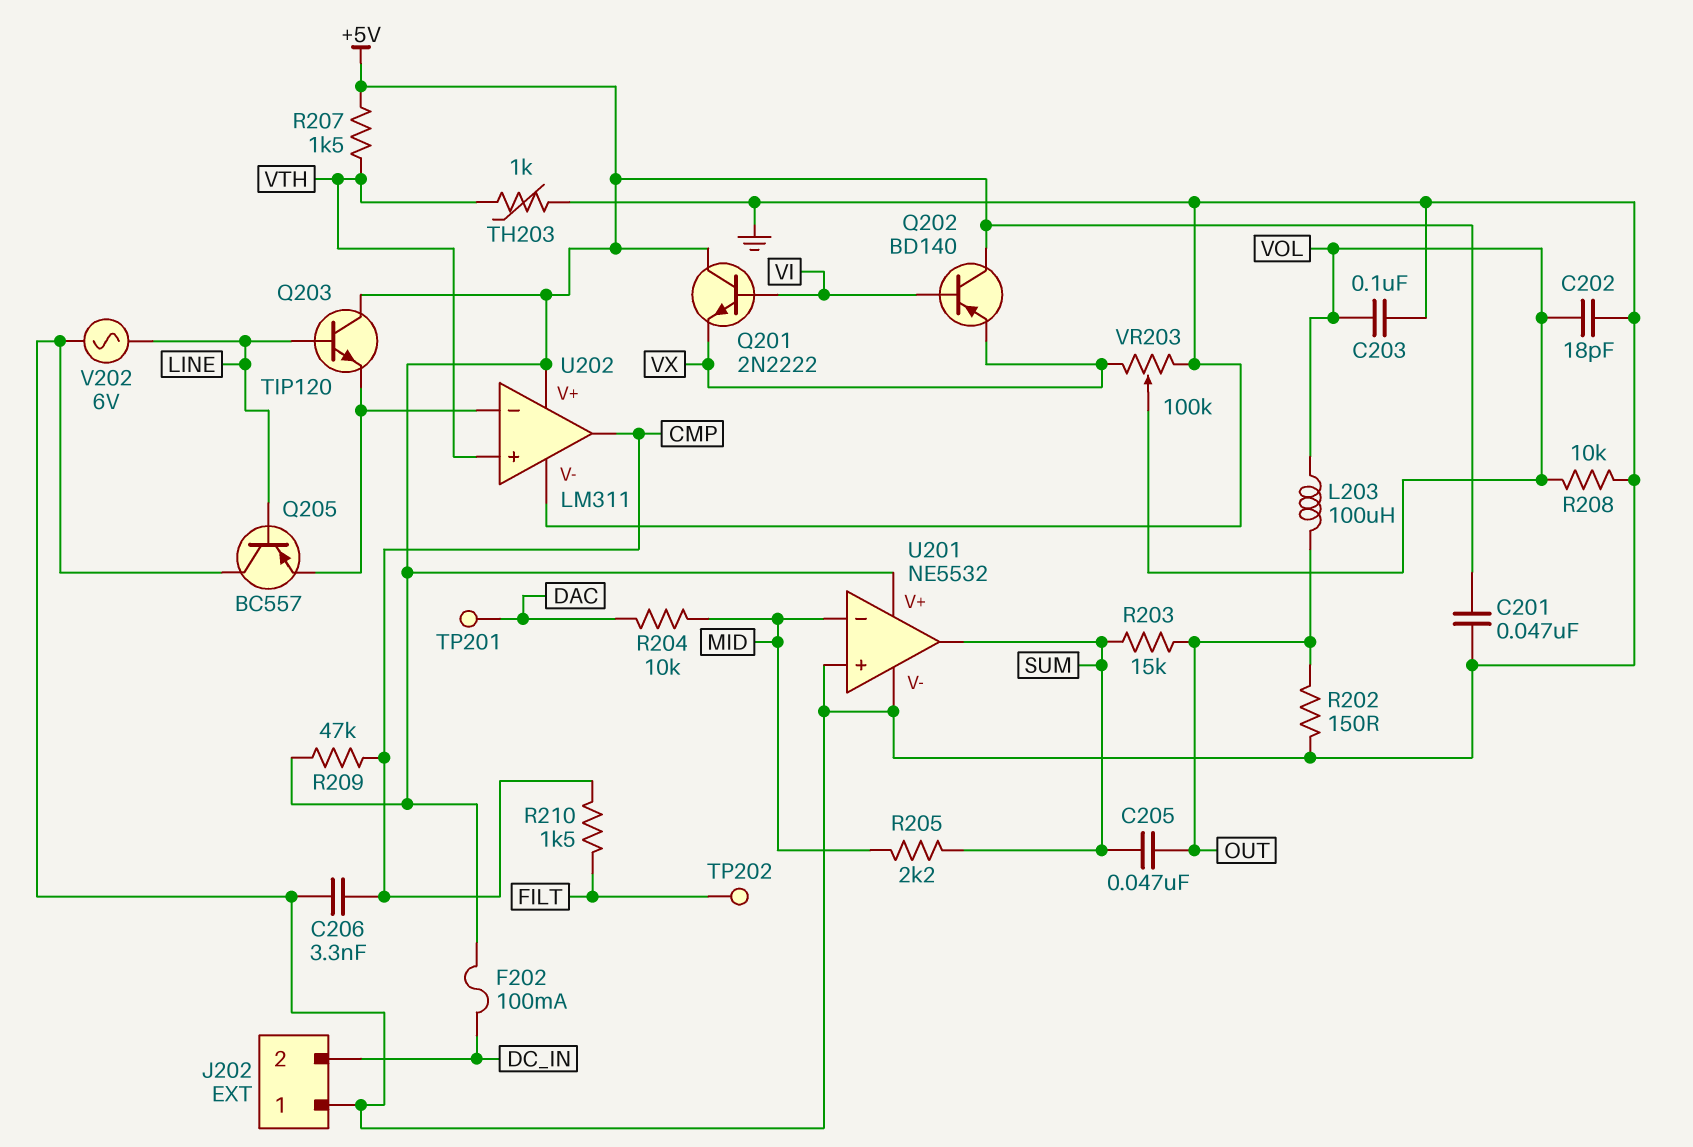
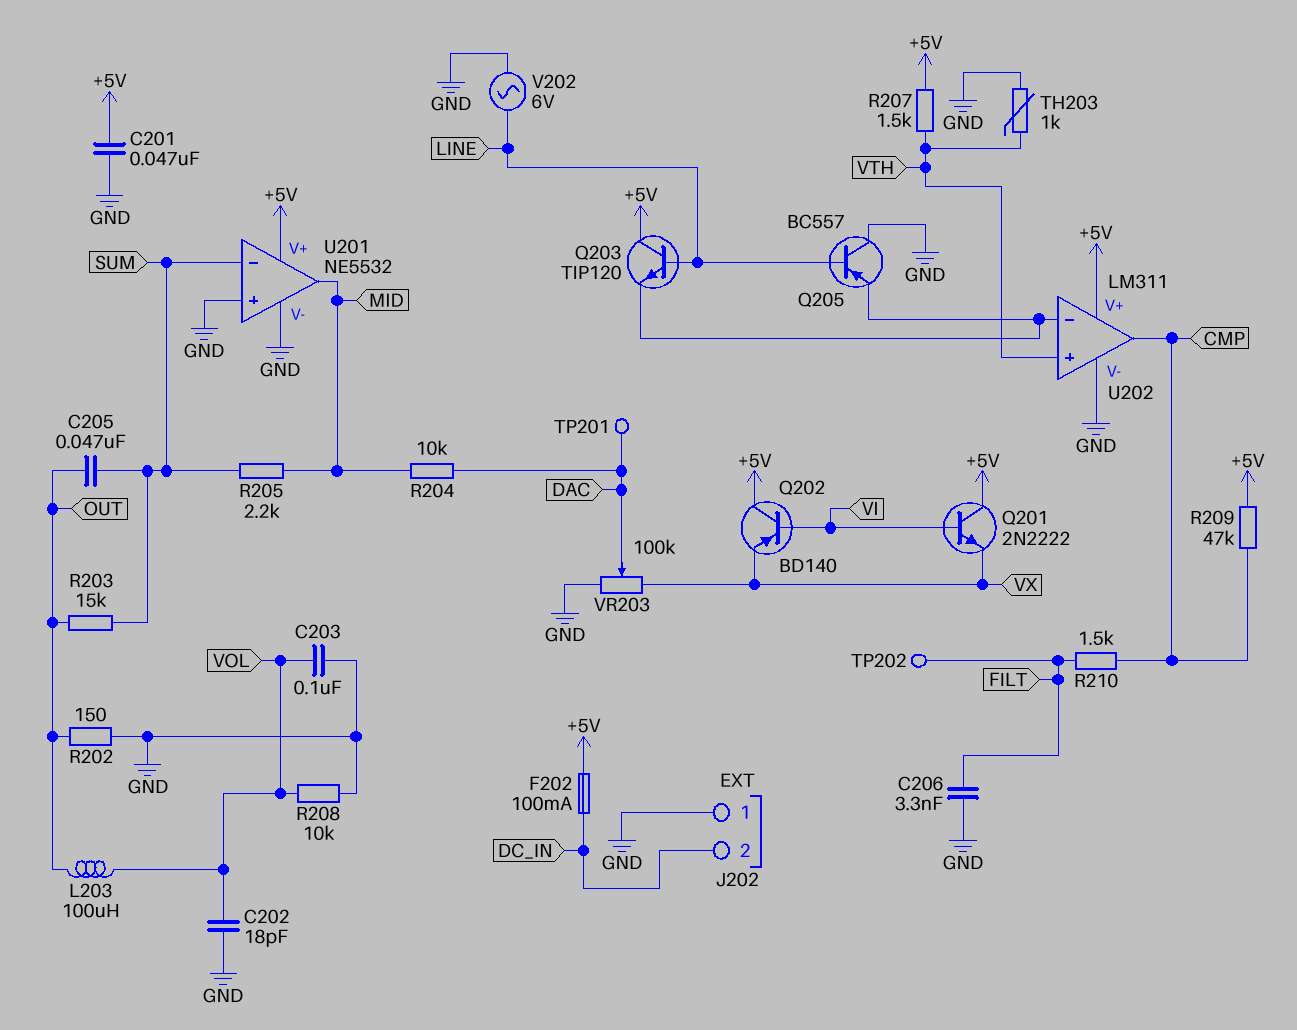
C206: 3.3nF (CMP, GND) -> 3.3nF (FILT, GND)
U201 pin in-: MID -> SUM
U201 pin out: SUM -> MID
VR203: 100k (GND, VX, wiper VOL) -> 100k (GND, VX, wiper DAC)

